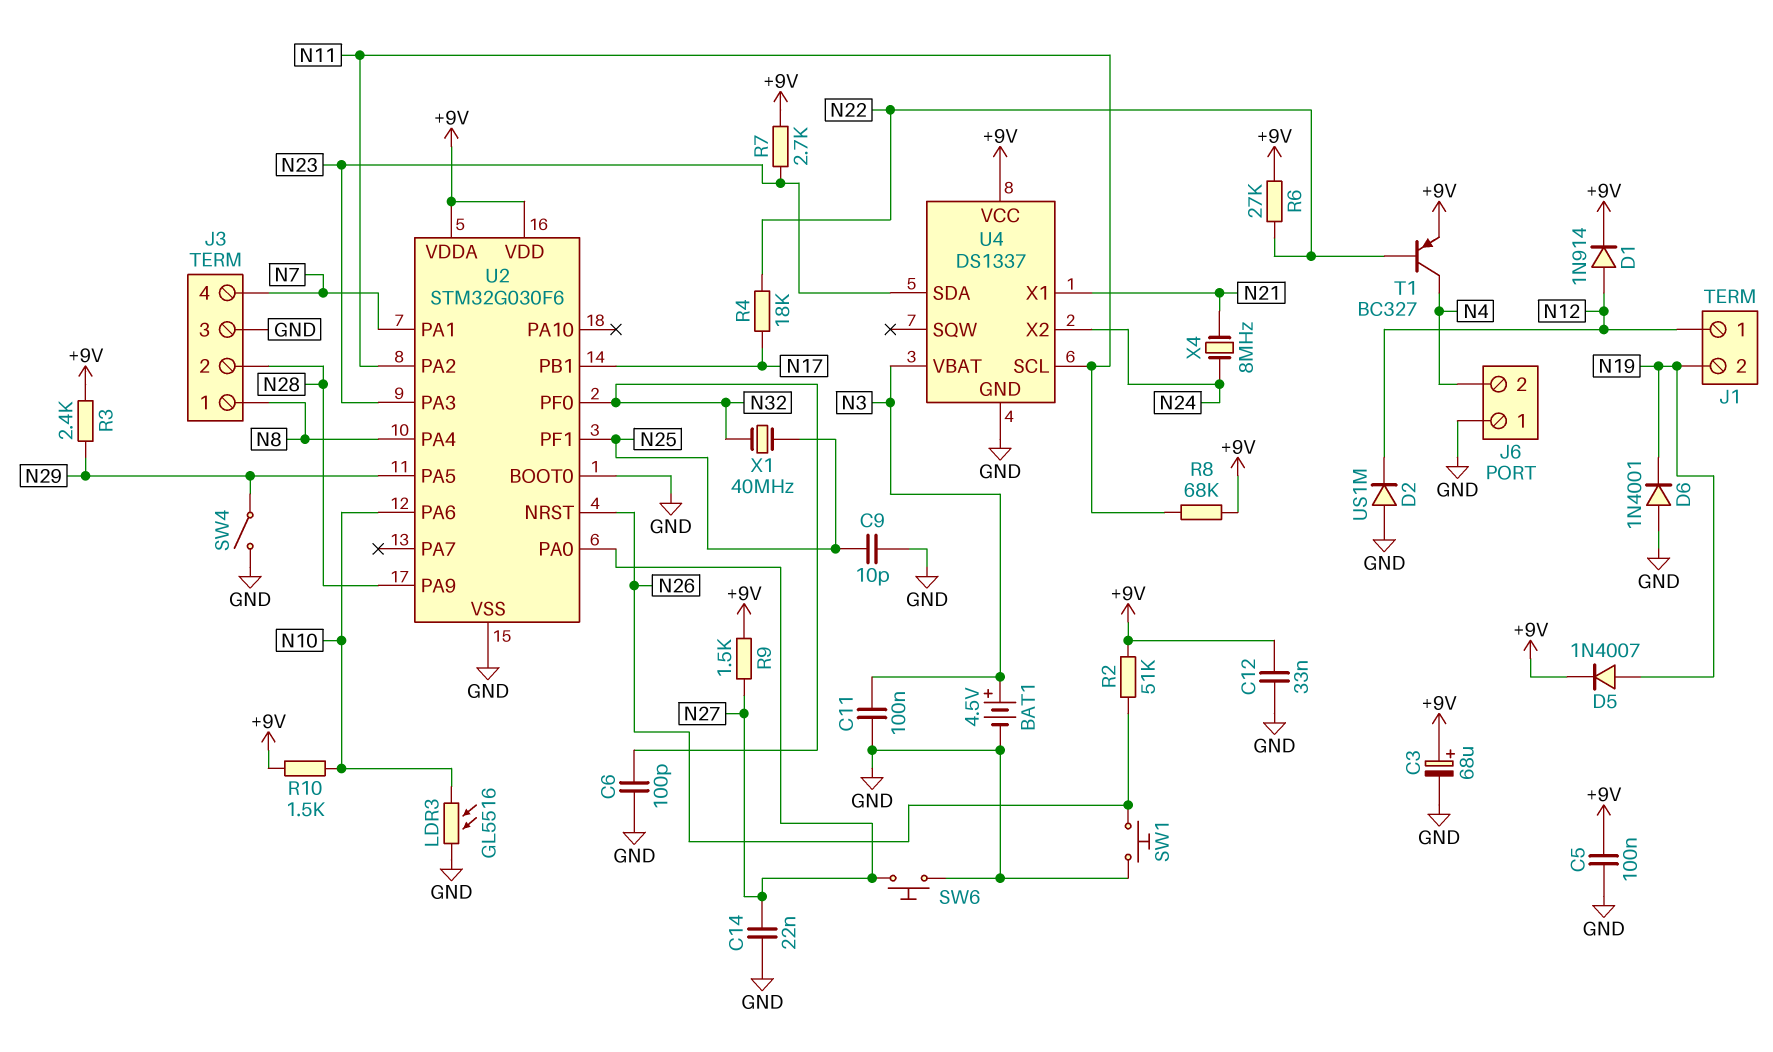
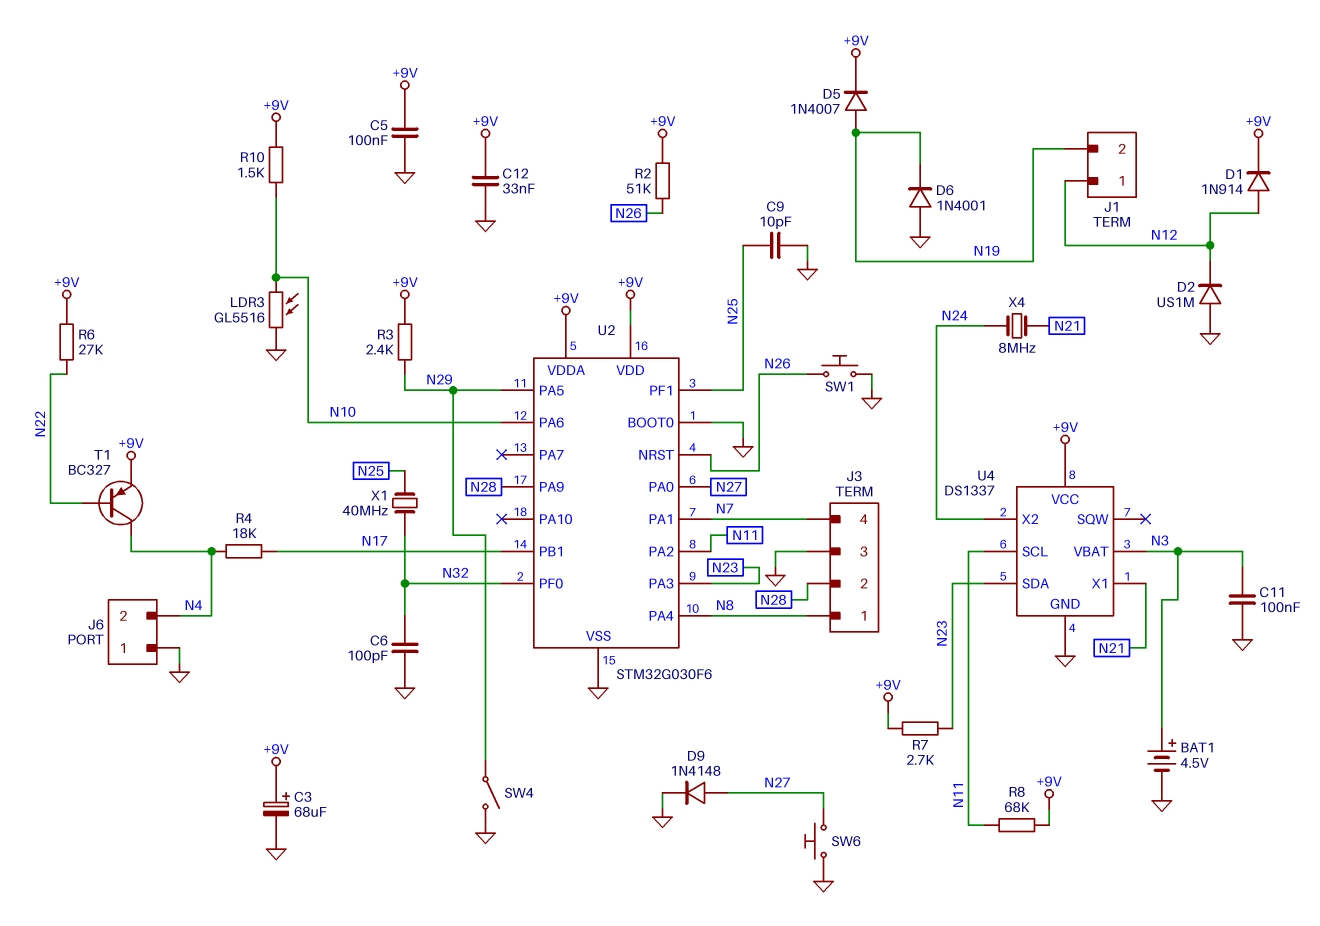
C14: 22nF (GND, N27) -> none
D9: none -> diode 1N4148 (A N27, K GND)
R4: 18k (N17, N22) -> 18k (N4, N17)
R9: 1.5k (+9V, N27) -> none

